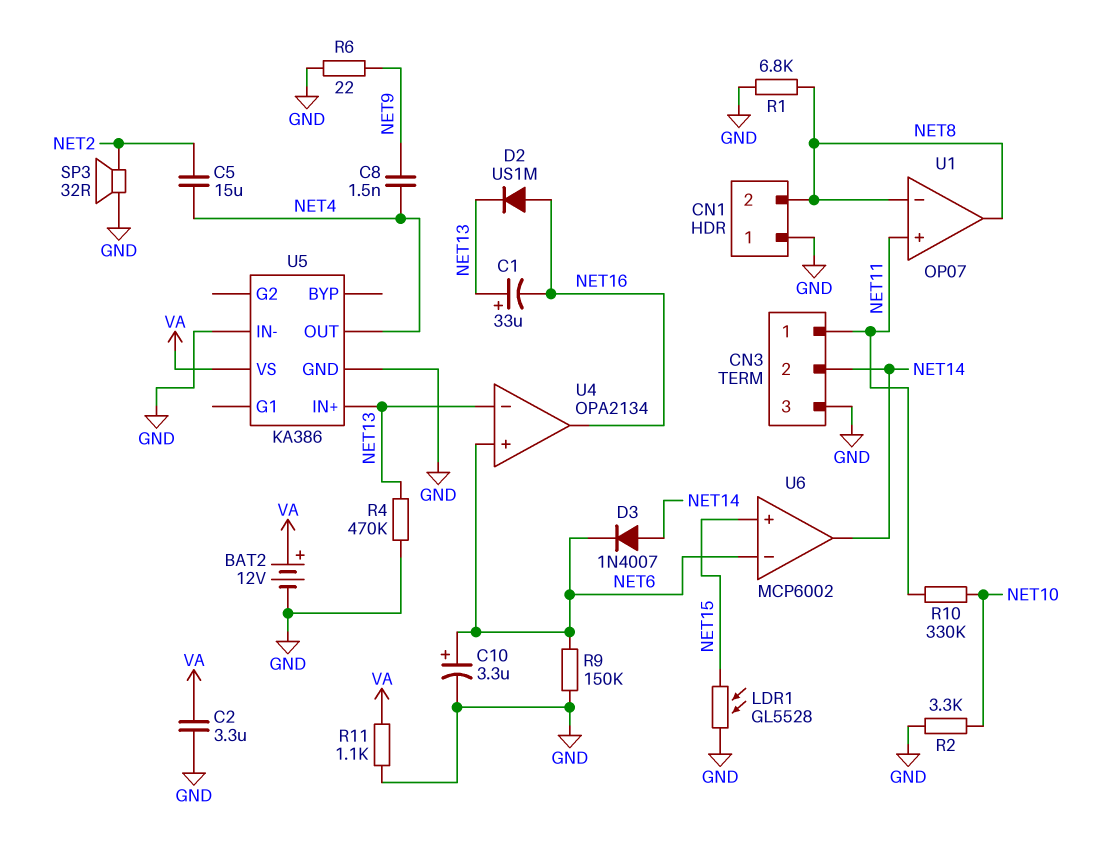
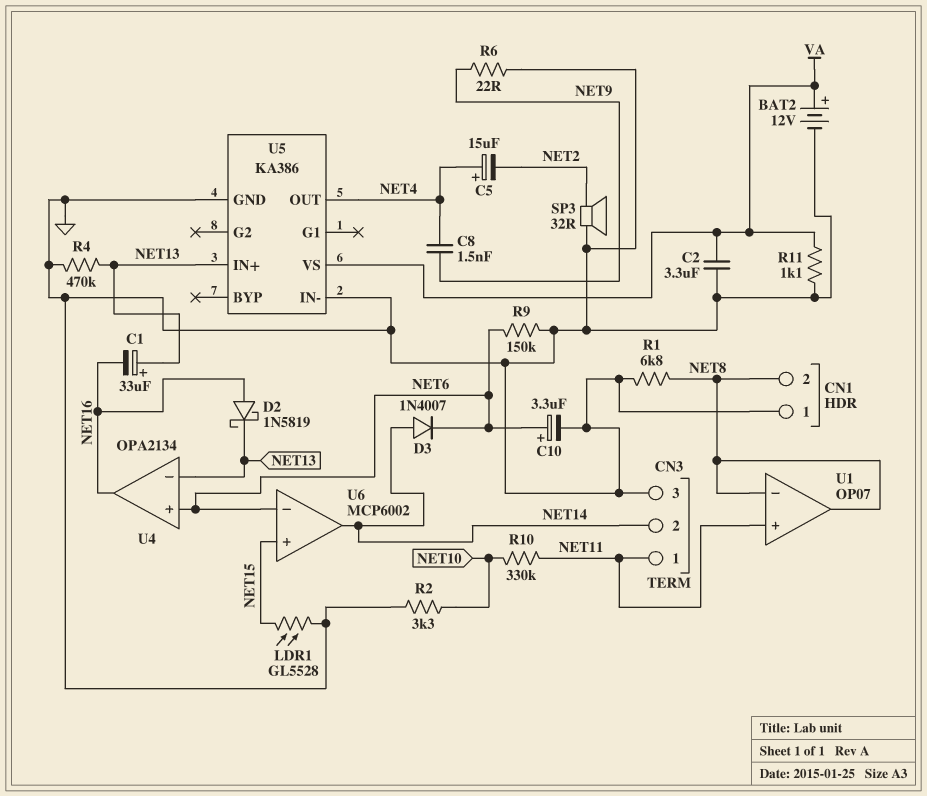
C5: 15uF (NET2, NET4) -> 15uF (plus NET4, minus NET2)
D2: diode US1M (A NET16, K NET13) -> schottky 1N5819 (A NET16, K NET13)

